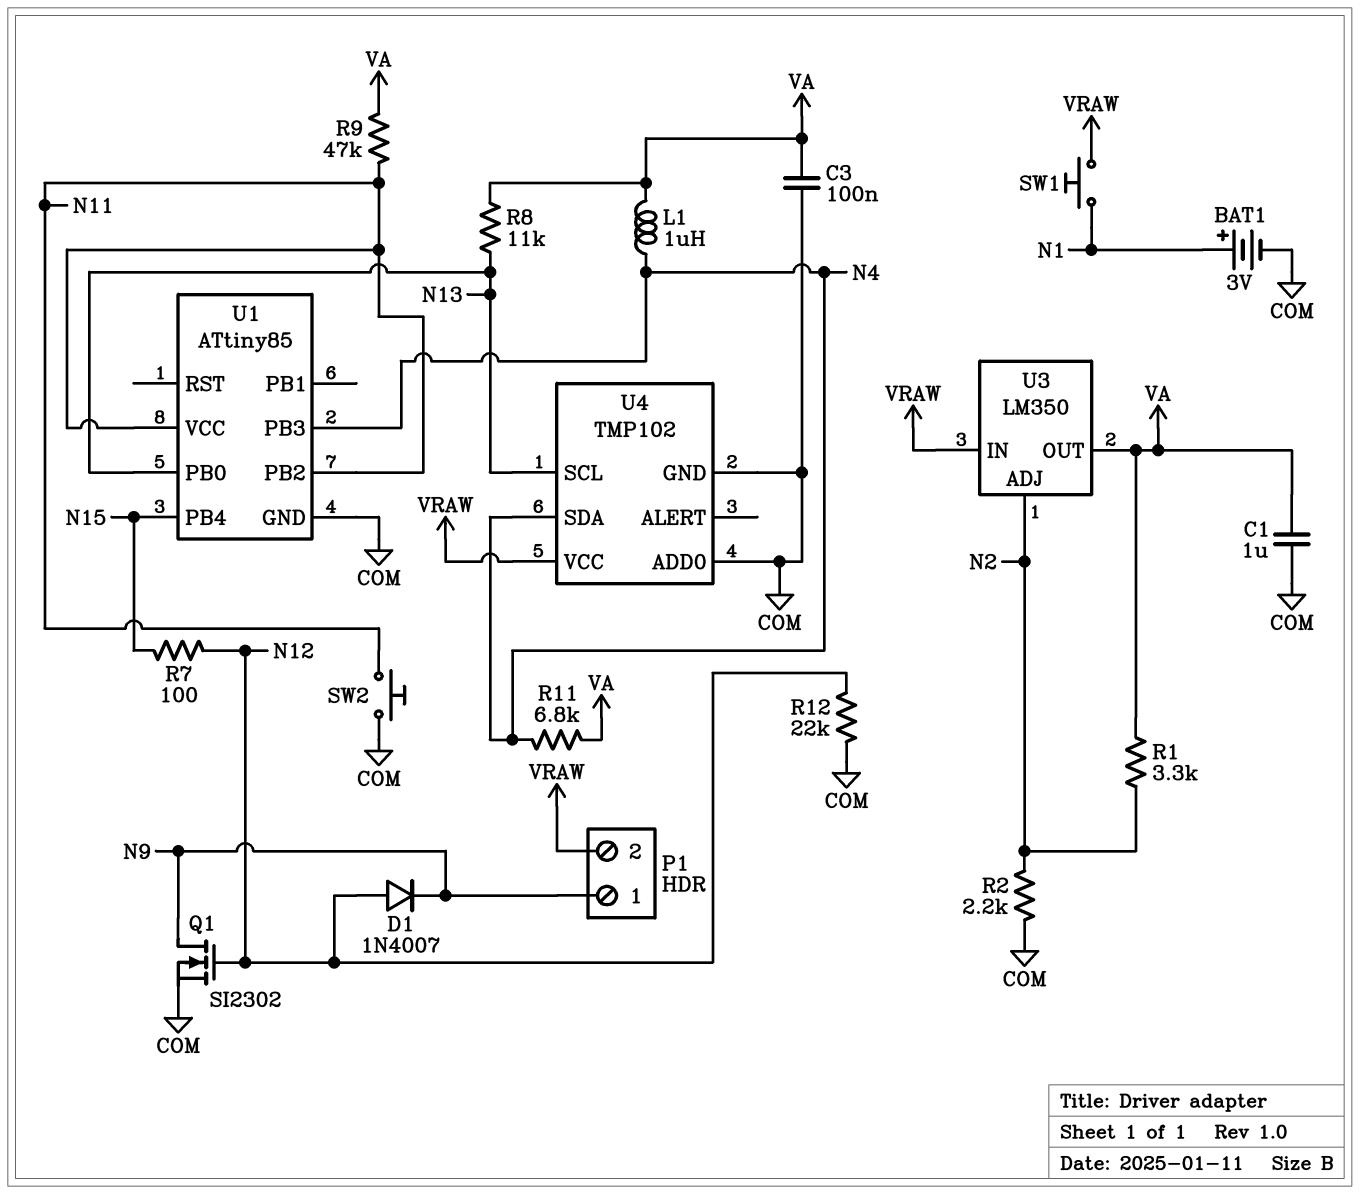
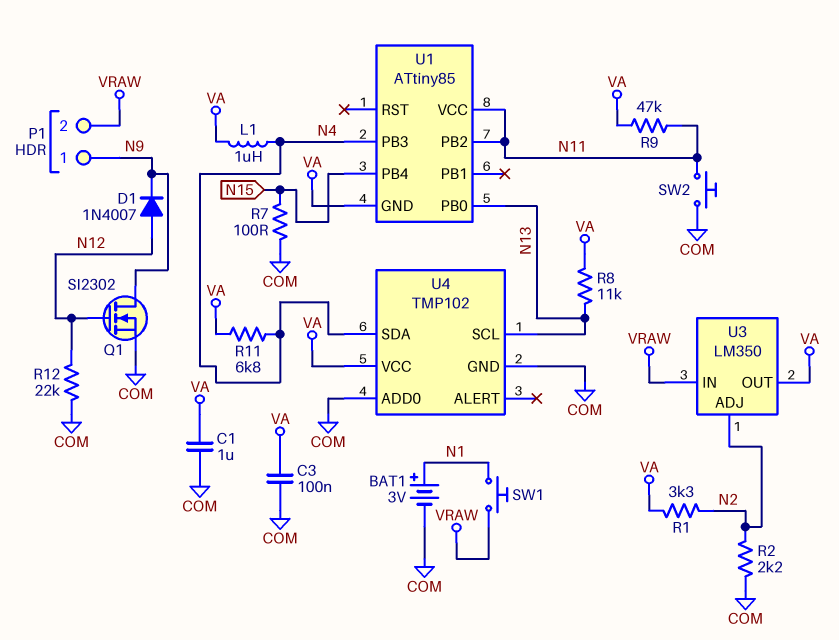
R7: 100 (N12, N15) -> 100 (COM, N15)
U1 pin GND: COM -> VA
U4 pin VCC: VRAW -> VA

